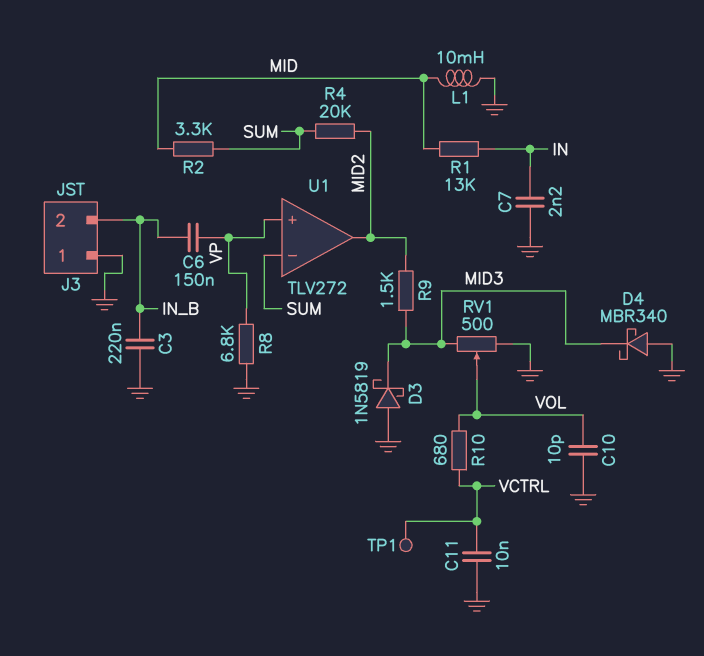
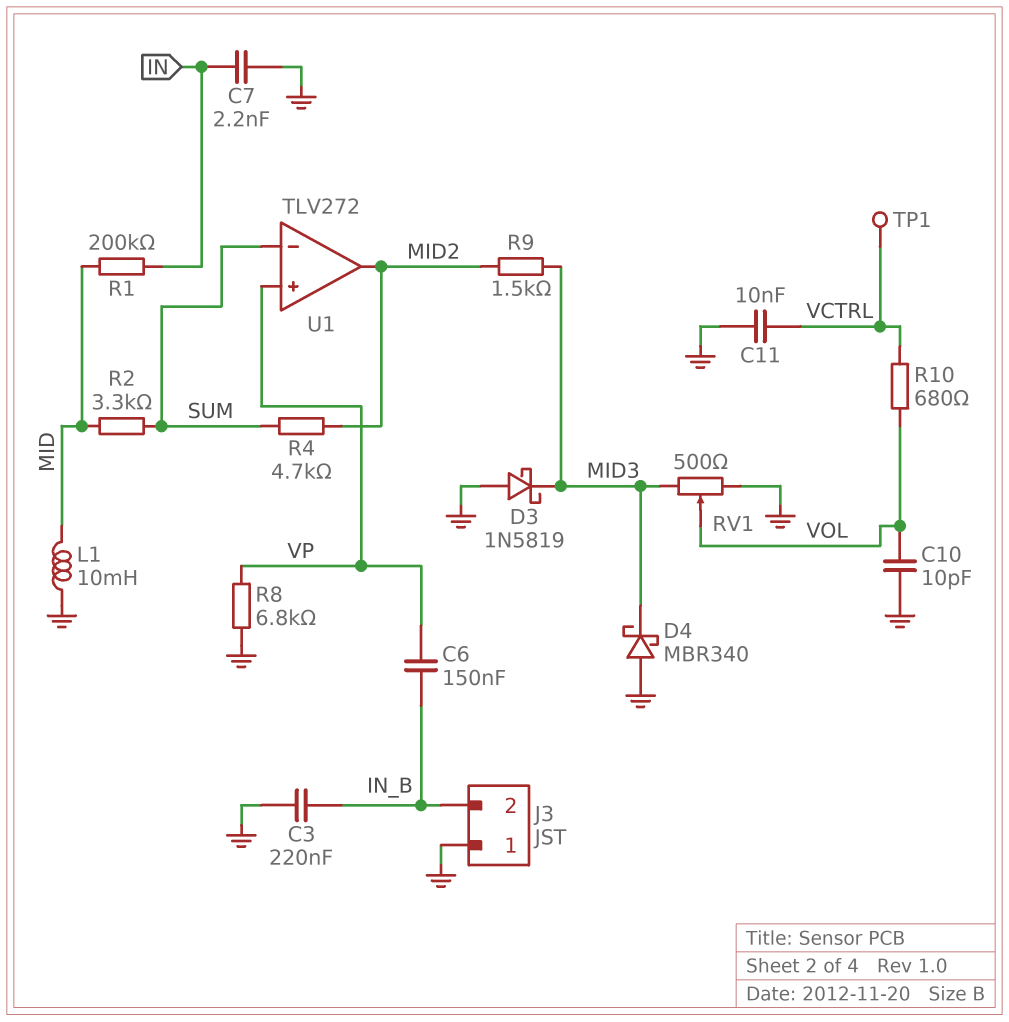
R1: 13k (IN, MID) -> 200k (IN, MID)
R4: 20k (MID2, SUM) -> 4.7k (MID2, SUM)

